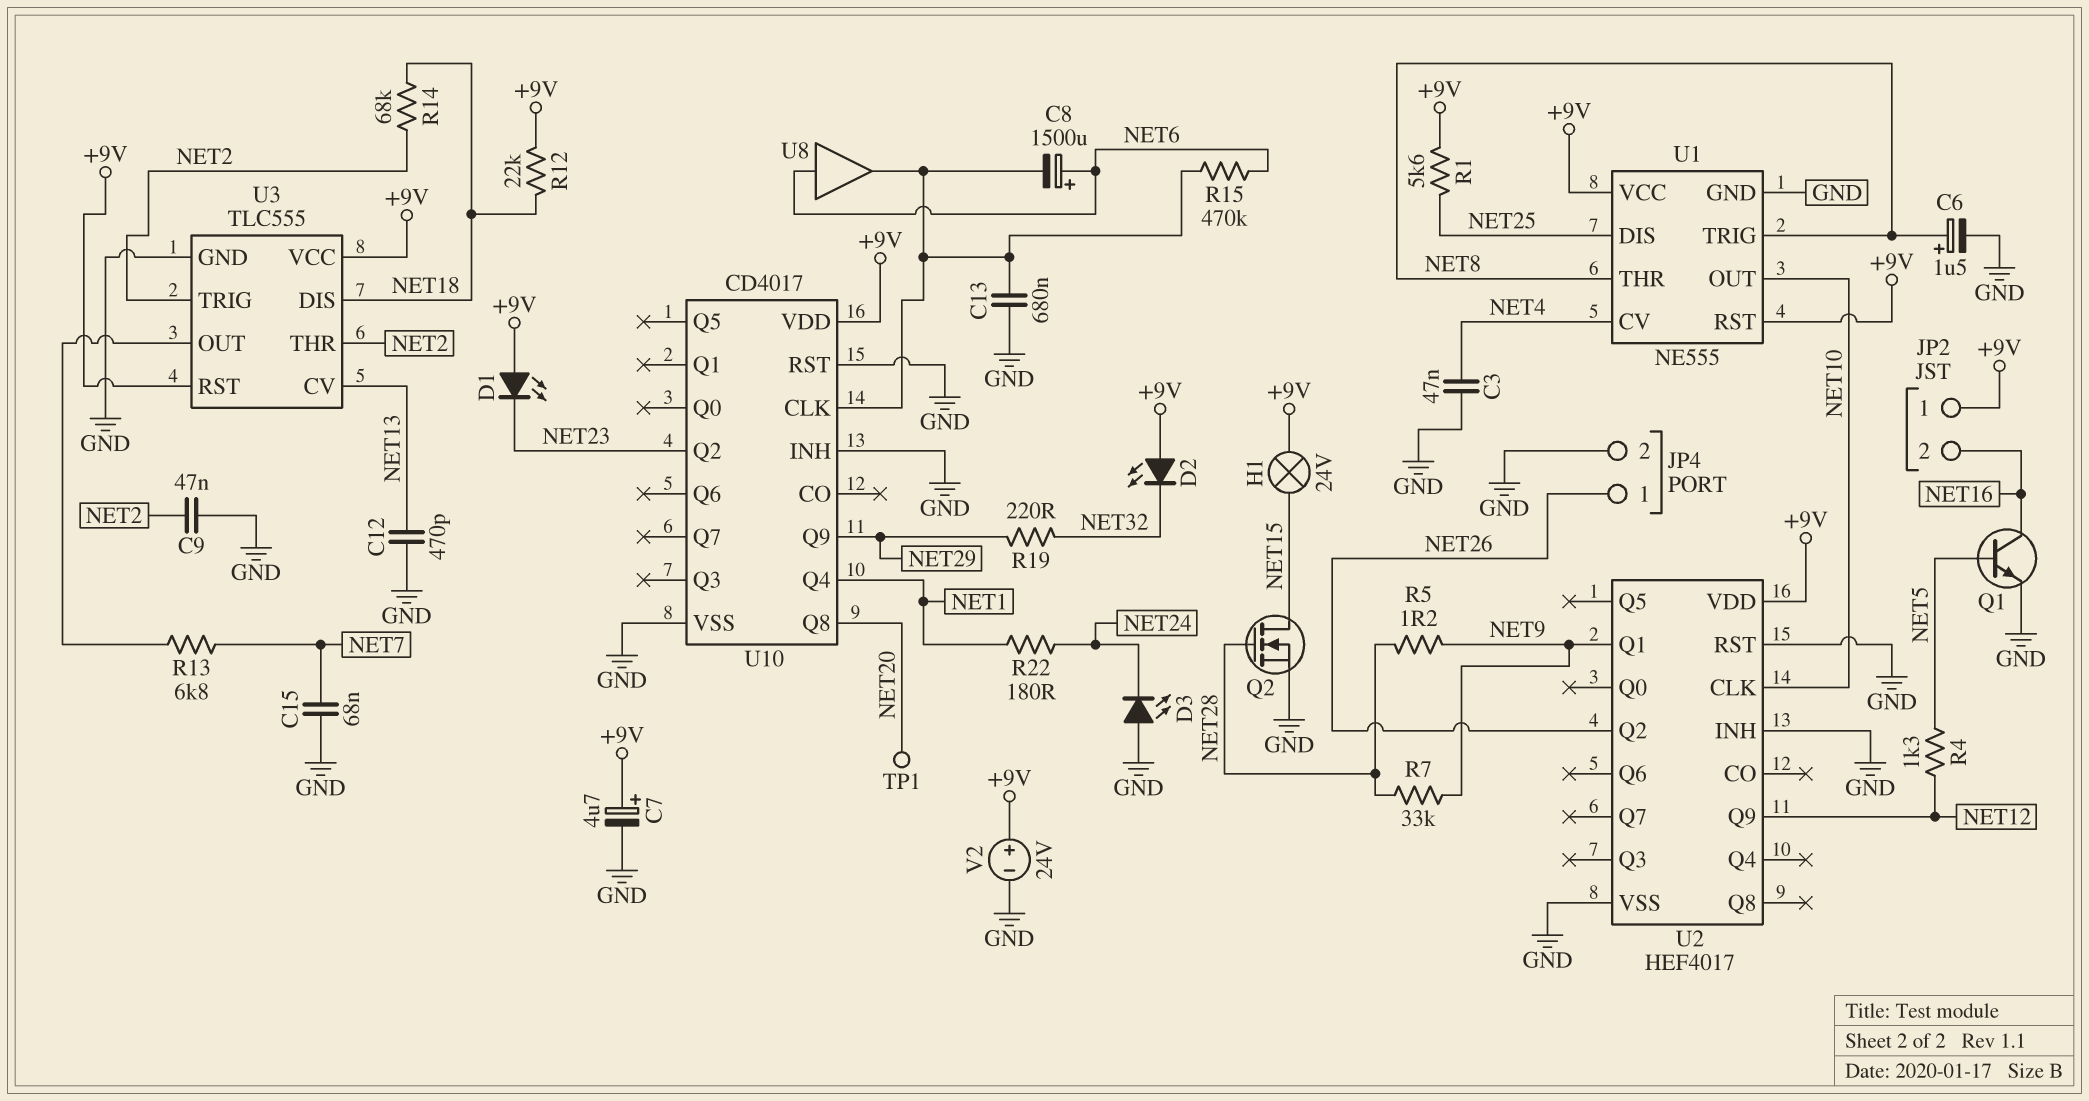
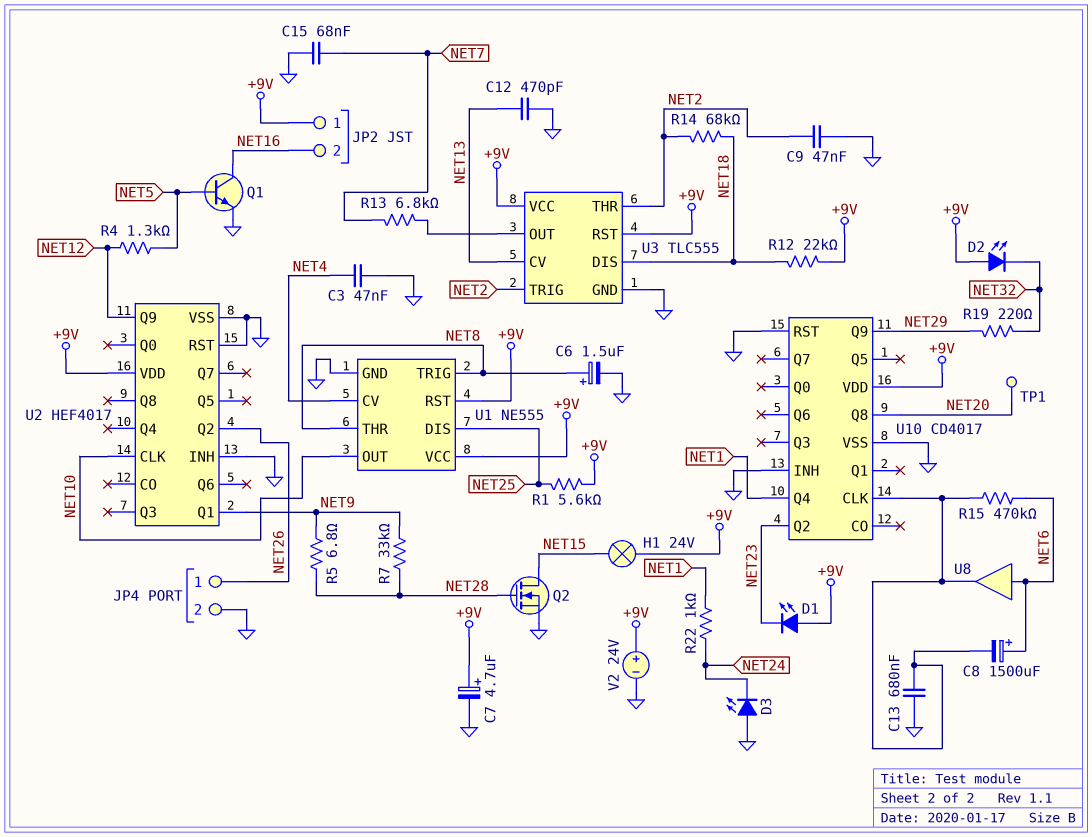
R5: 1.2 (NET9, NET28) -> 6.8 (NET9, NET28)
R22: 180 (NET1, NET24) -> 1k (NET1, NET24)

